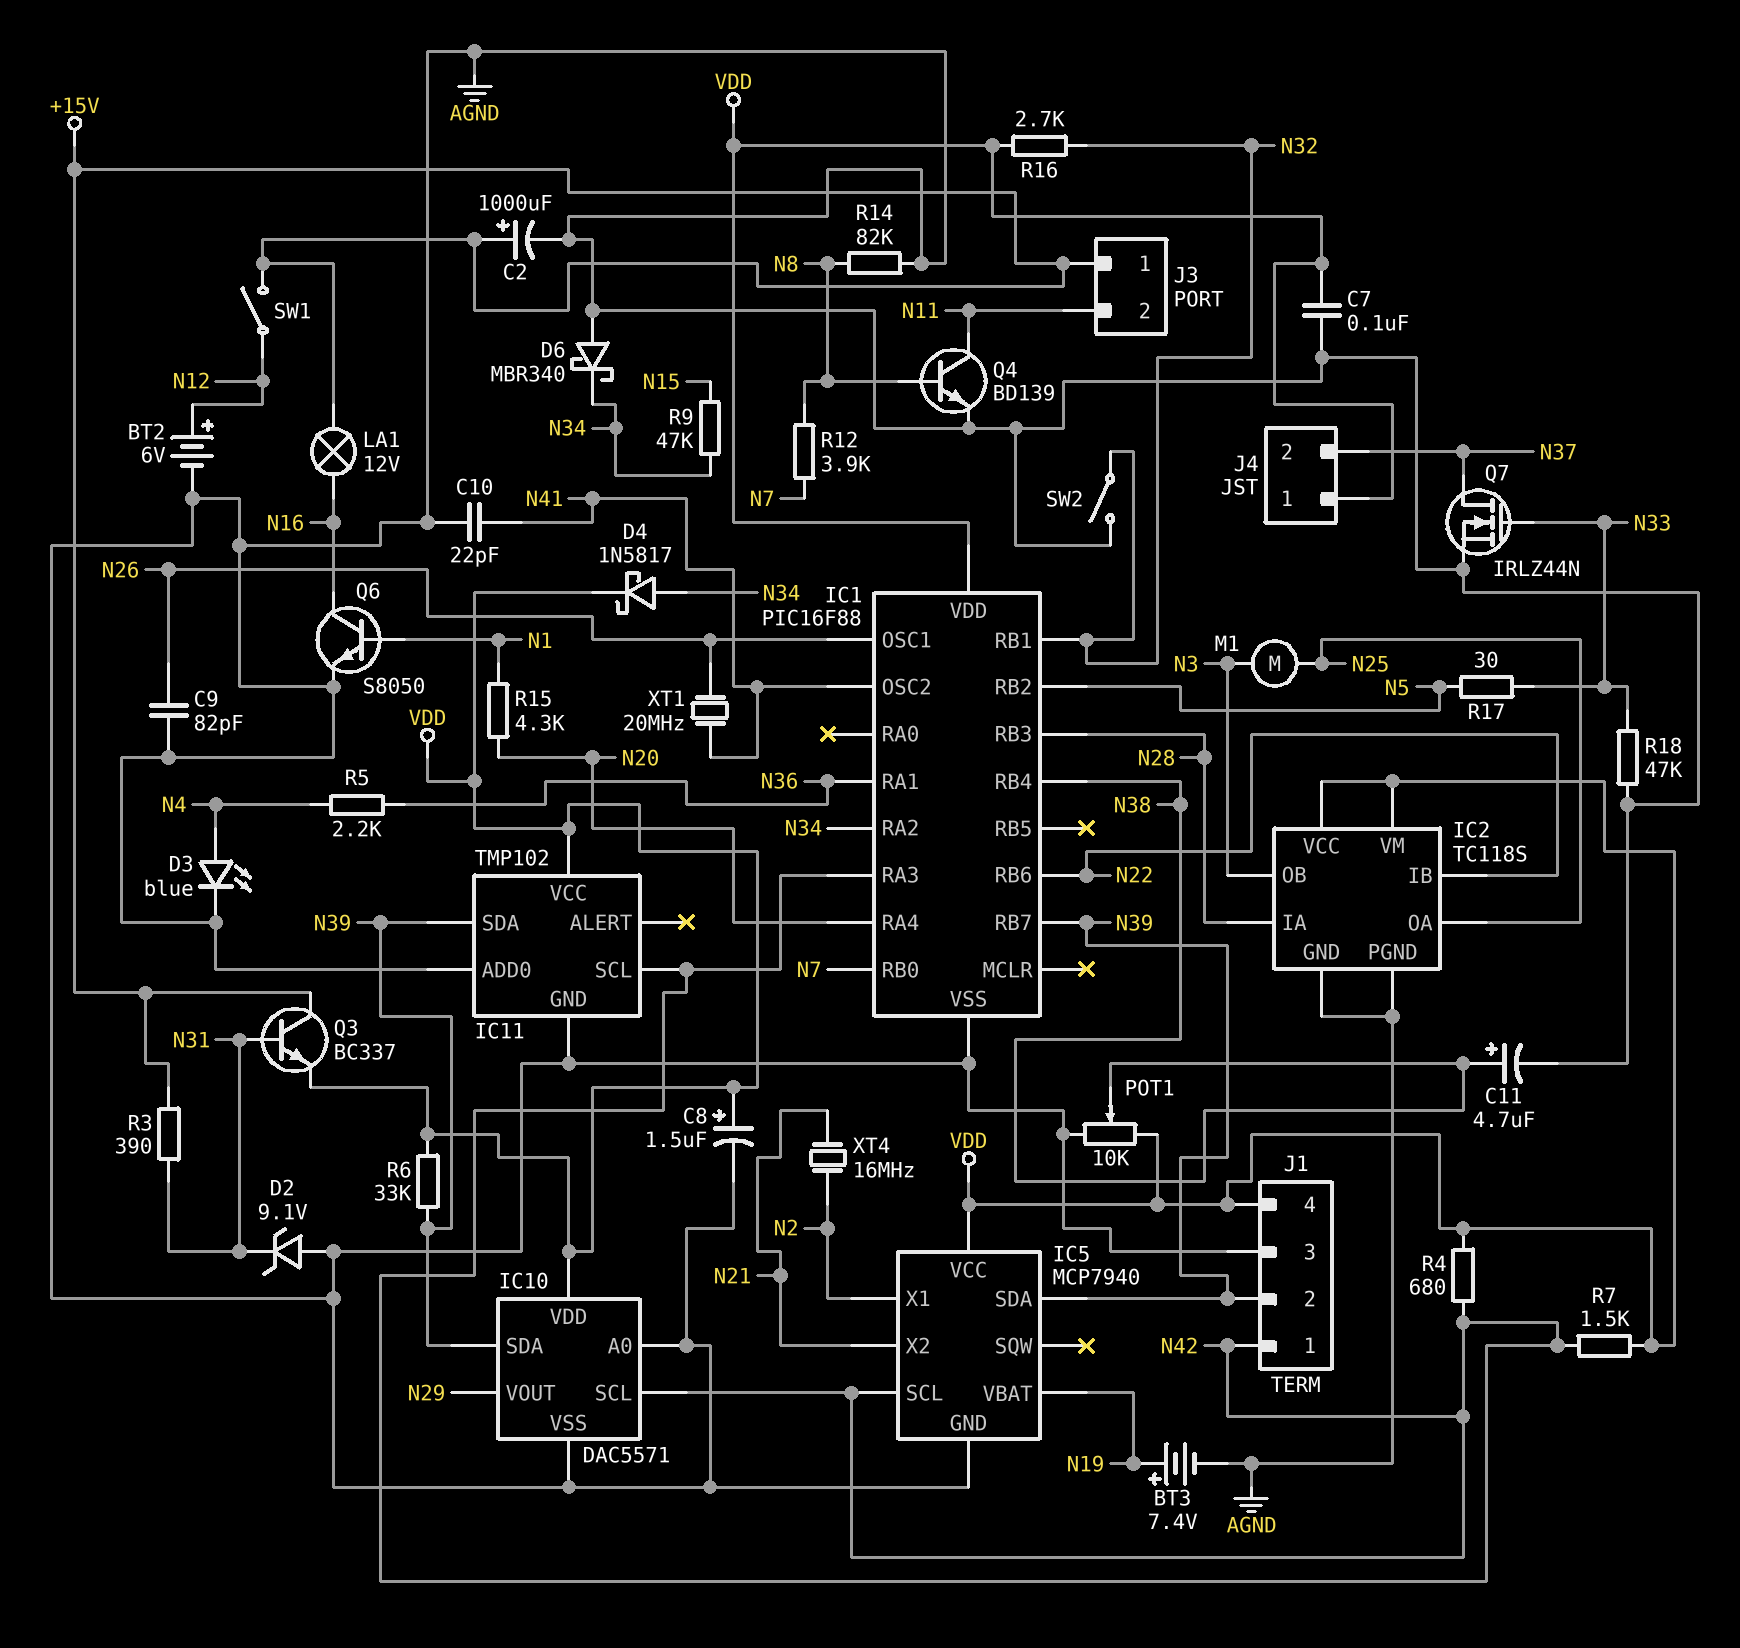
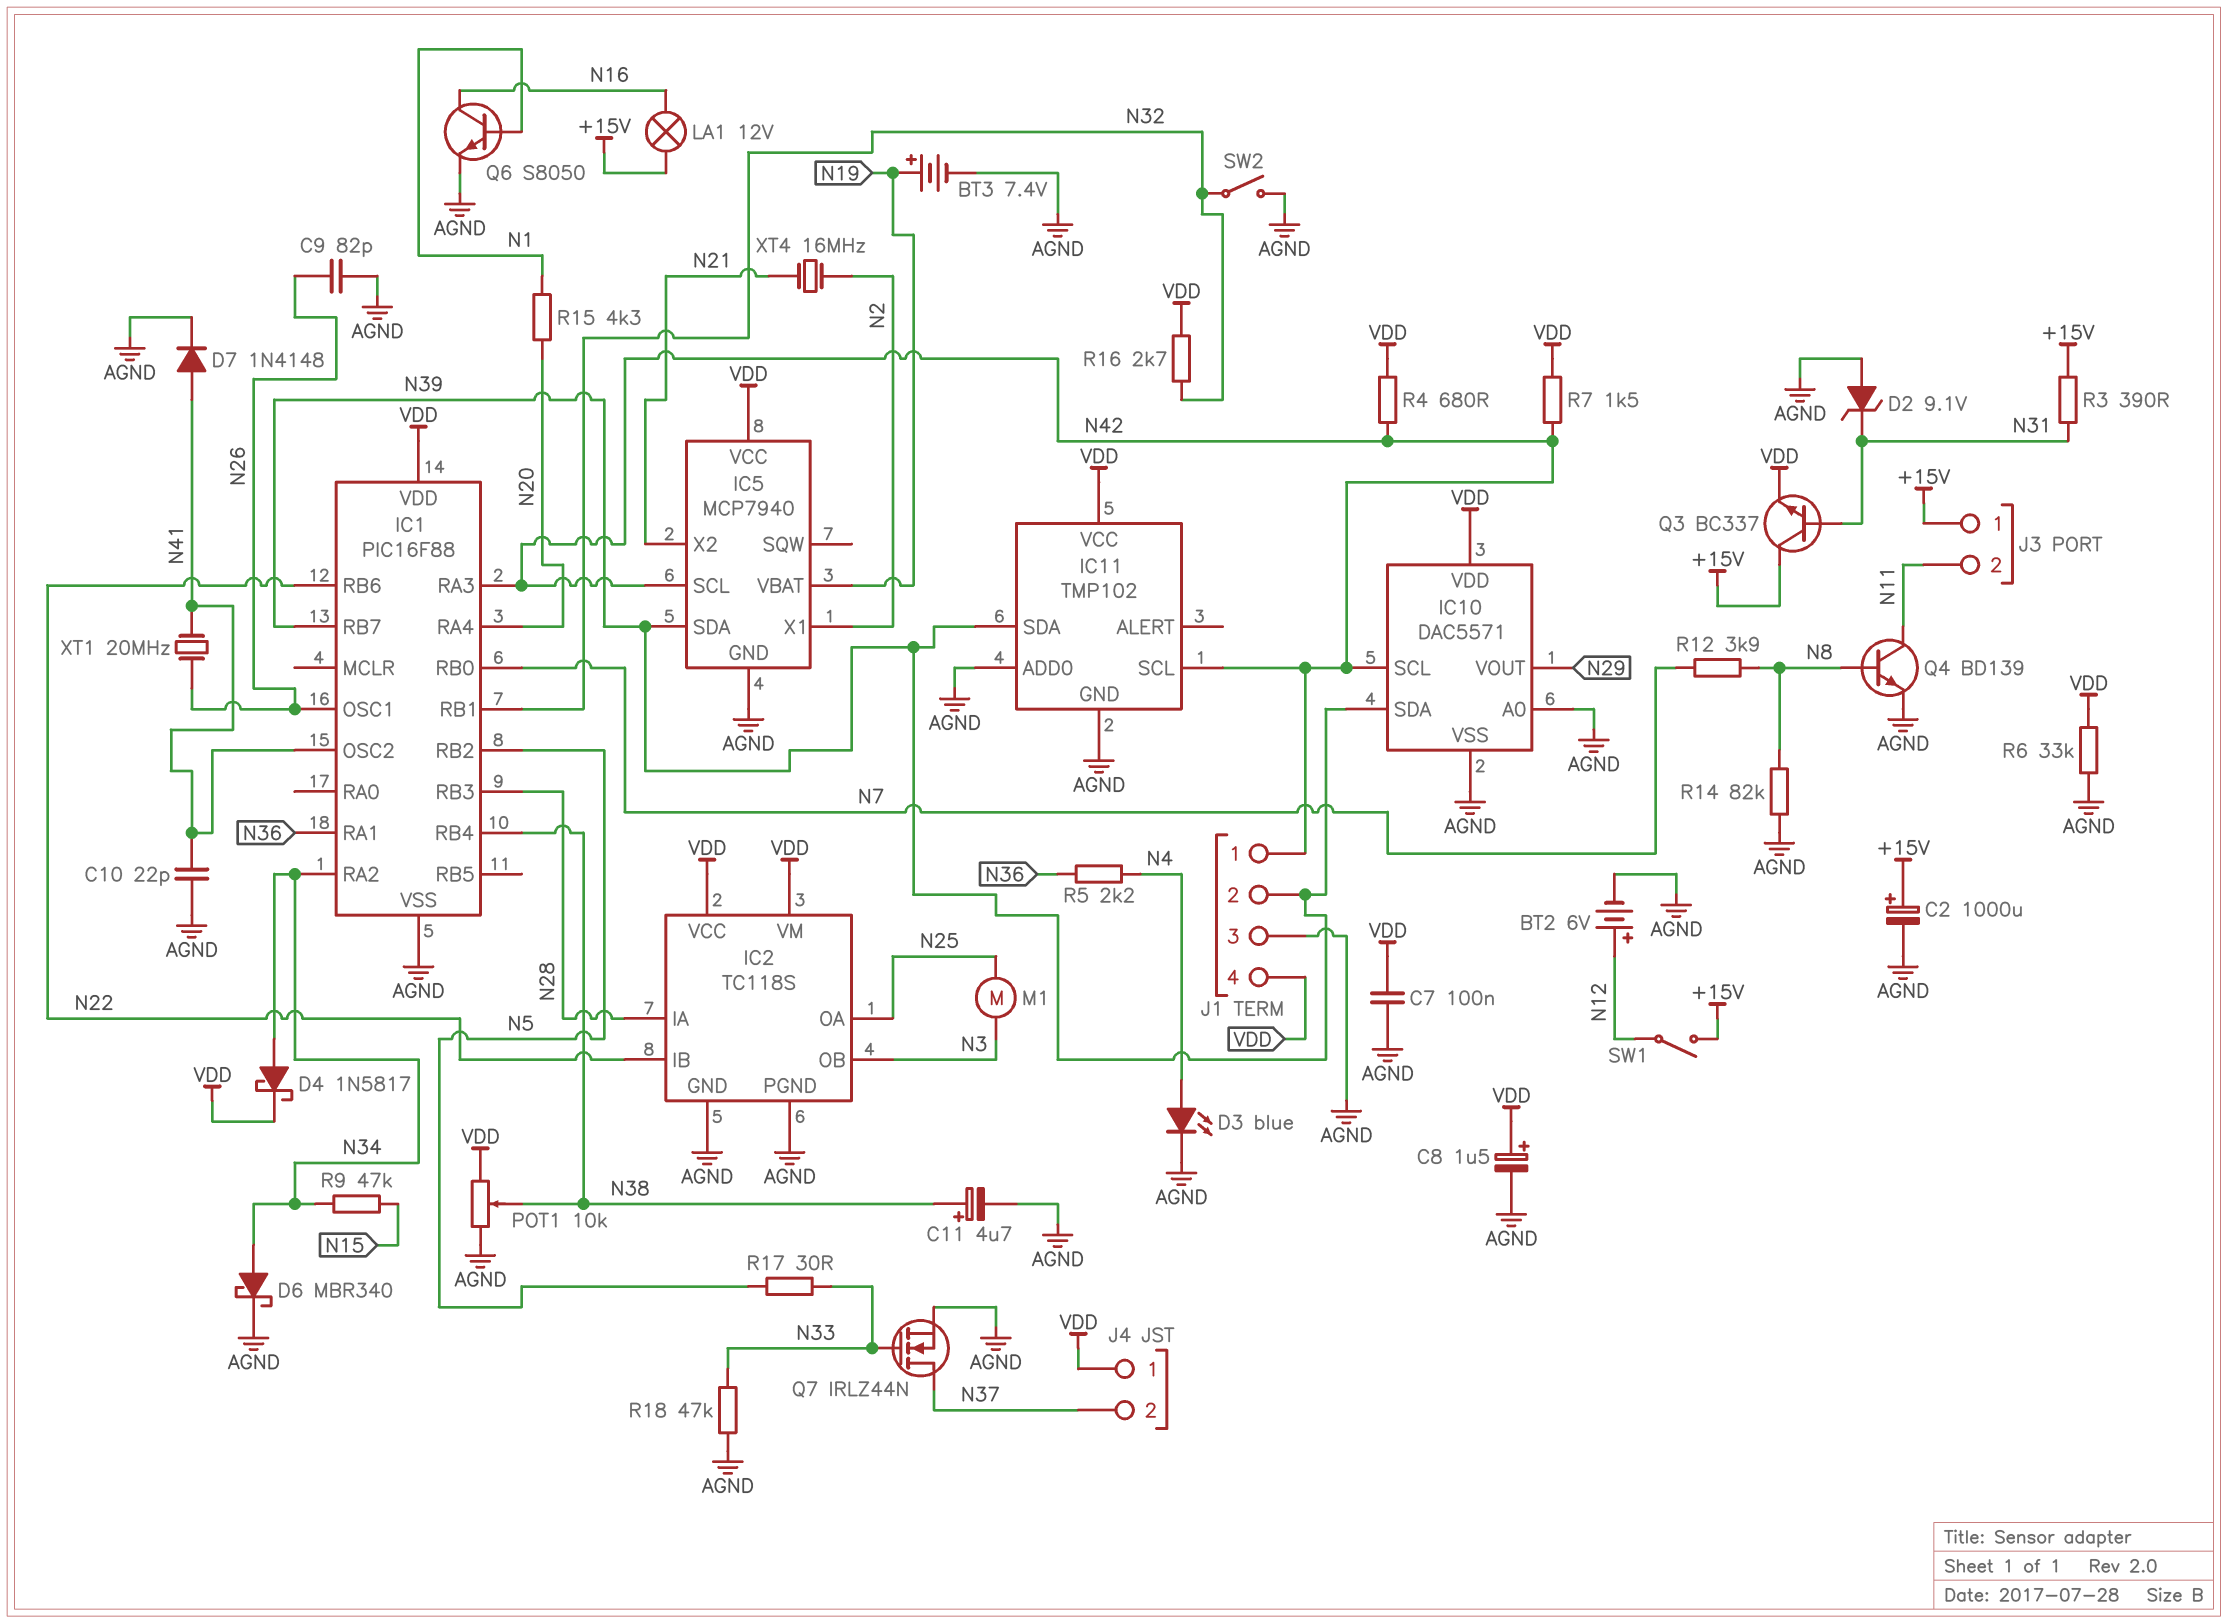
D6: schottky MBR340 (A AGND, K N34) -> schottky MBR340 (A N34, K AGND)
D7: none -> diode 1N4148 (A N41, K AGND)
R6: 33k (N39, VDD) -> 33k (AGND, VDD)

